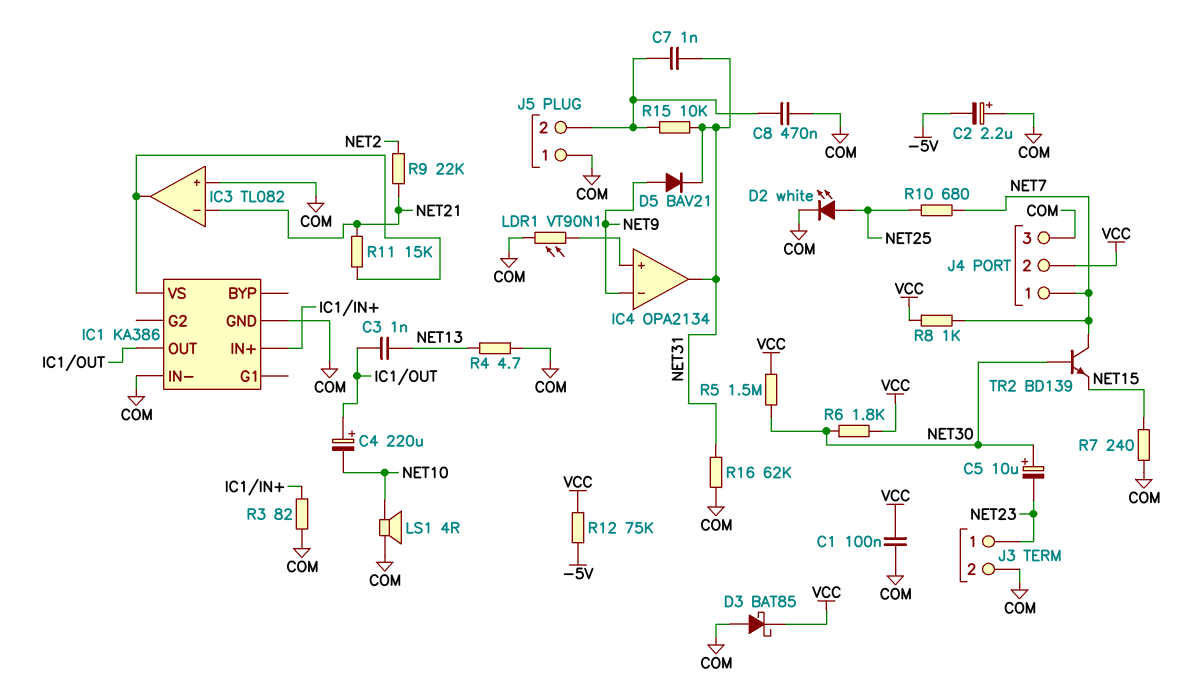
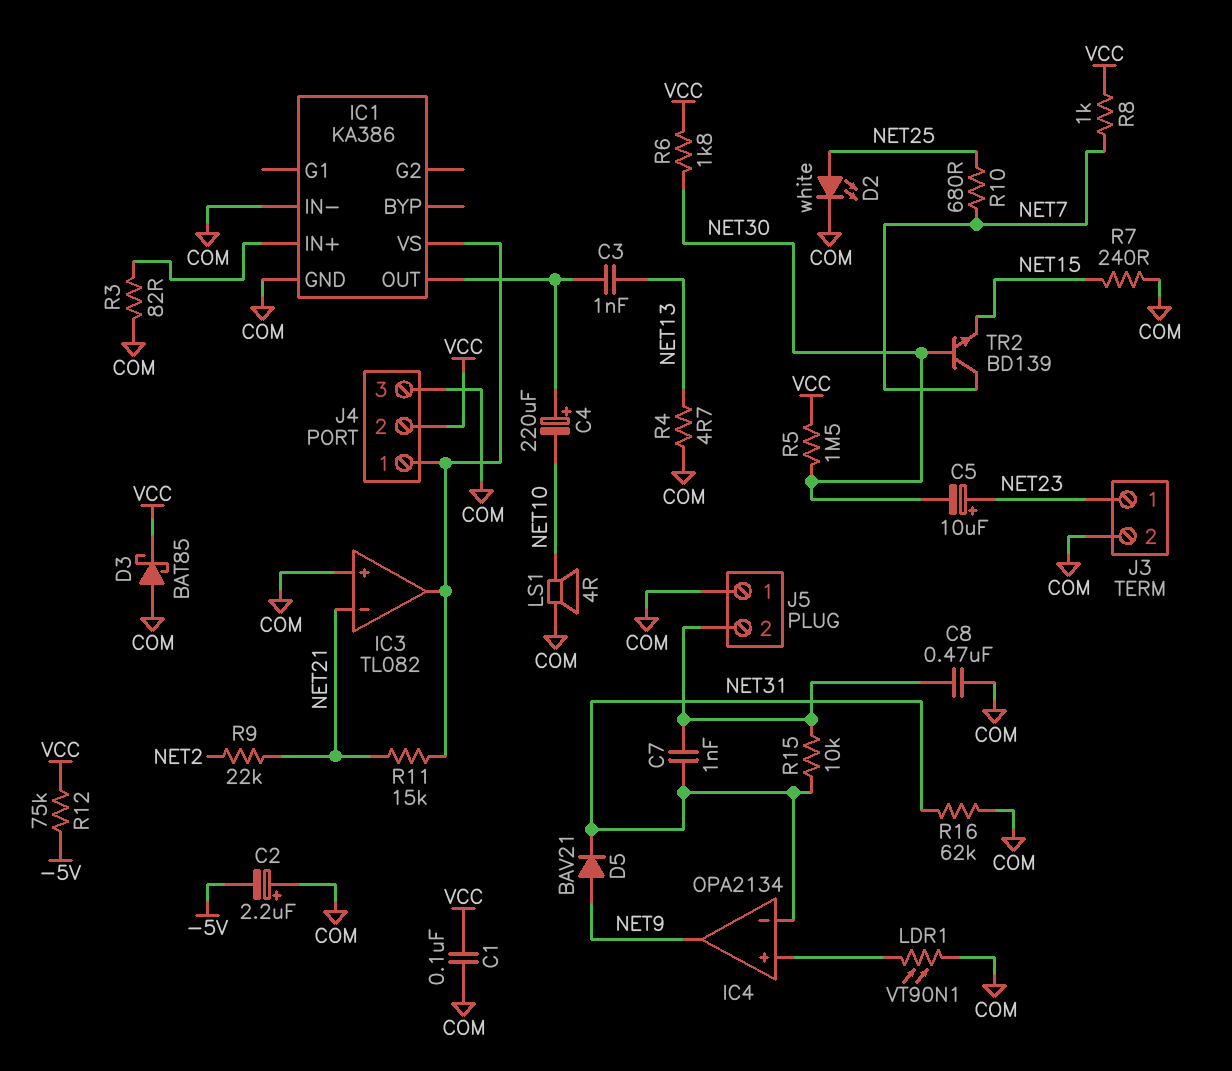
C5: 10uF (plus NET30, minus NET23) -> 10uF (plus NET23, minus NET30)
IC4 pin in-: NET9 -> NET31
IC4 pin out: NET31 -> NET9
J4 pin 1: NET7 -> IC1/VS

